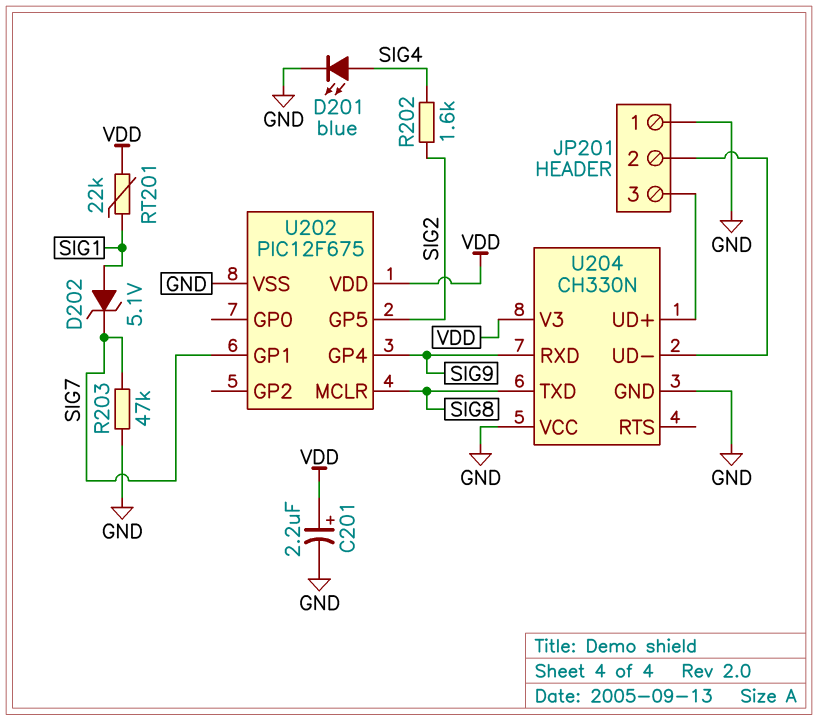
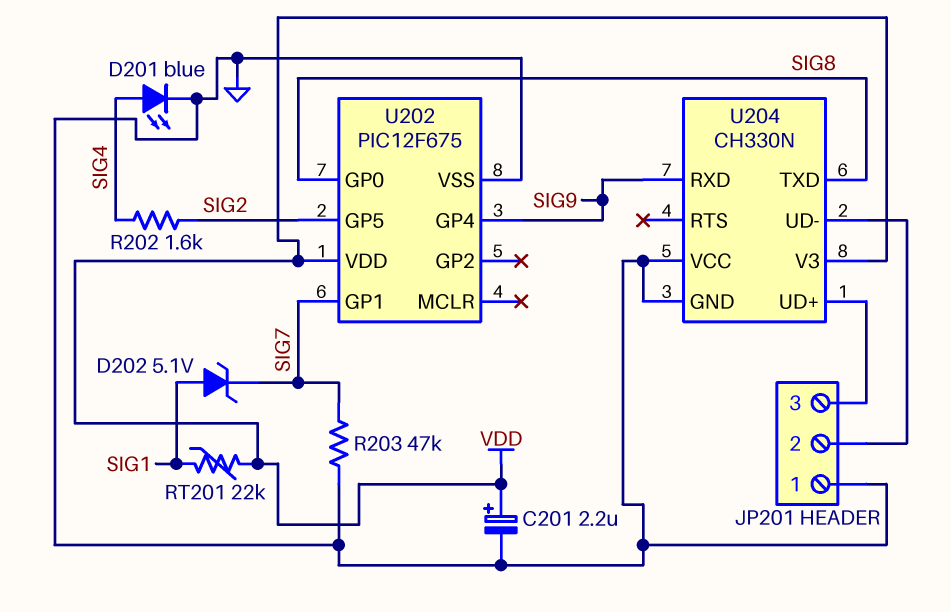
U202 pin GP0: none -> SIG8
U202 pin MCLR: SIG8 -> none

